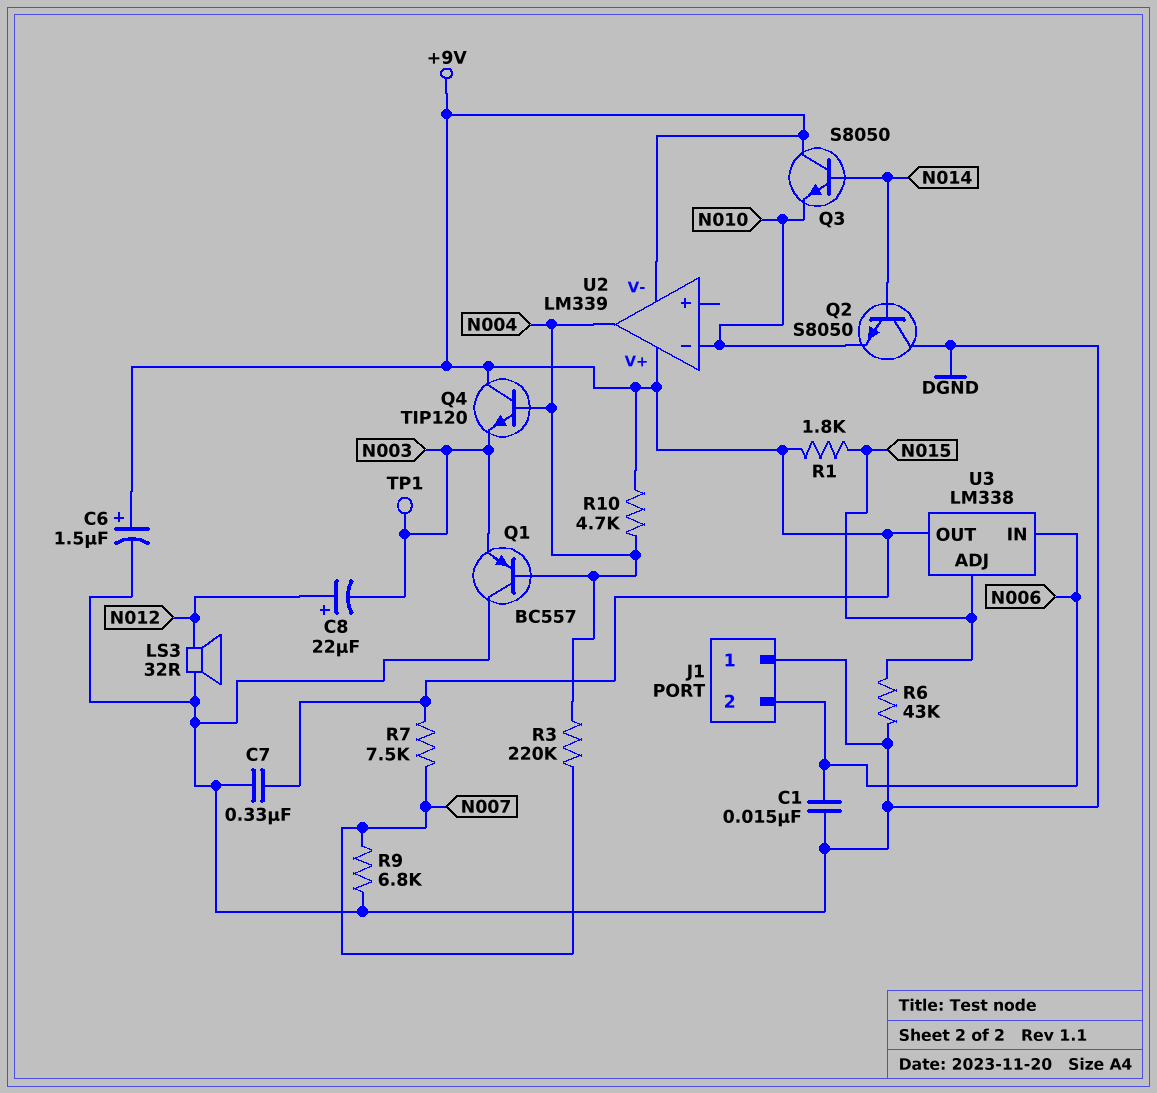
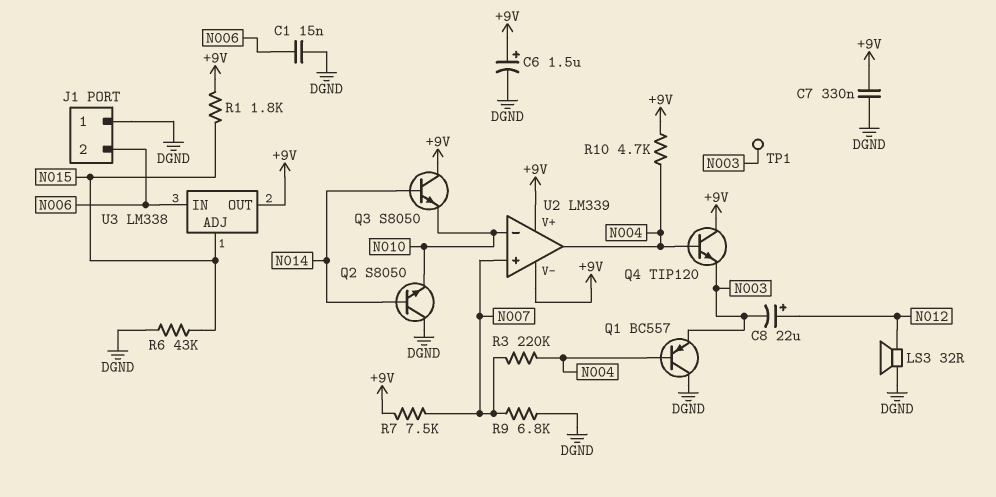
U2 pin in+: none -> N007

